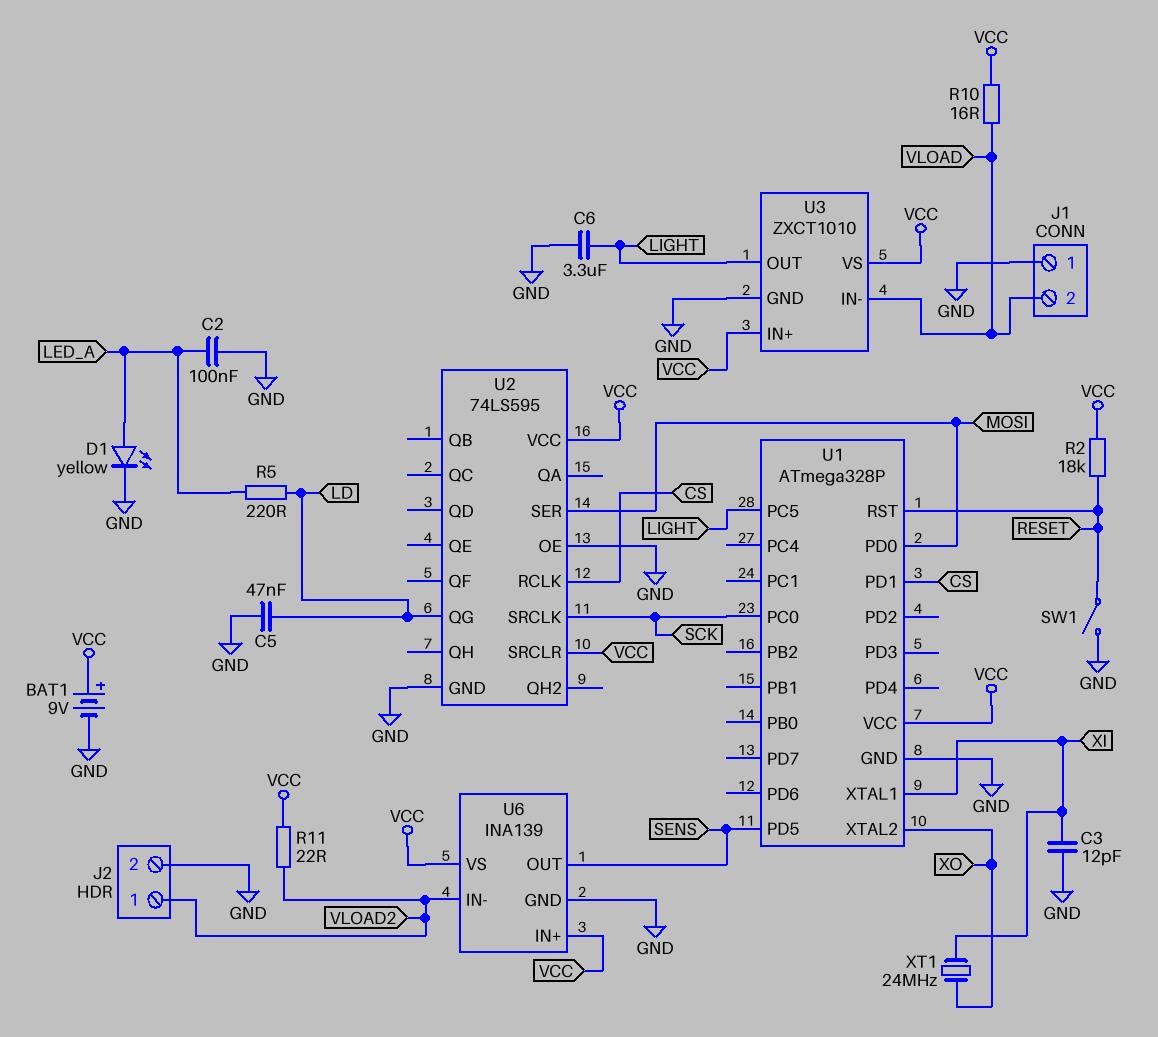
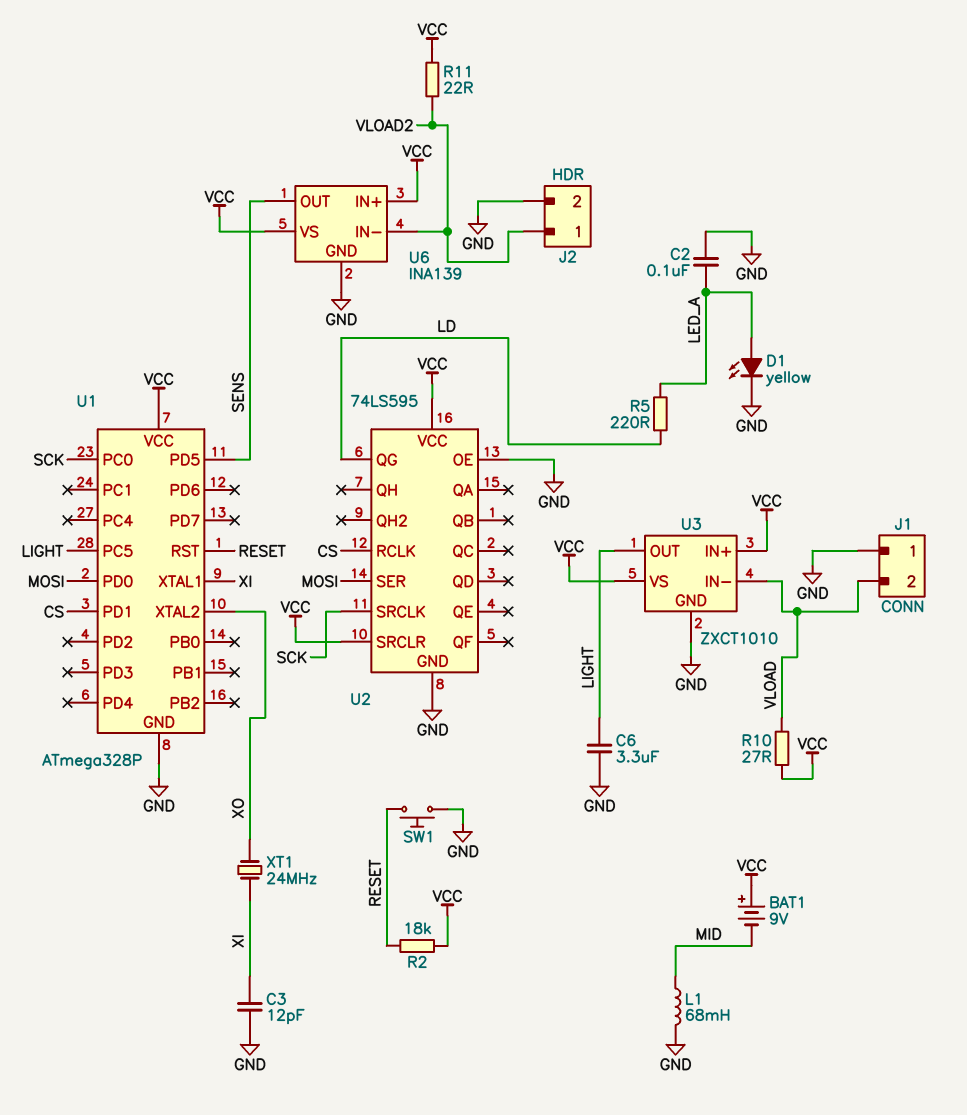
BAT1: 9V (plus VCC, minus GND) -> 9V (plus VCC, minus MID)
C5: 47nF (GND, LD) -> none
L1: none -> 68mH (GND, MID)
R10: 16 (VCC, VLOAD) -> 27 (VCC, VLOAD)
SW1: switch (GND, RESET) -> button (GND, RESET)

